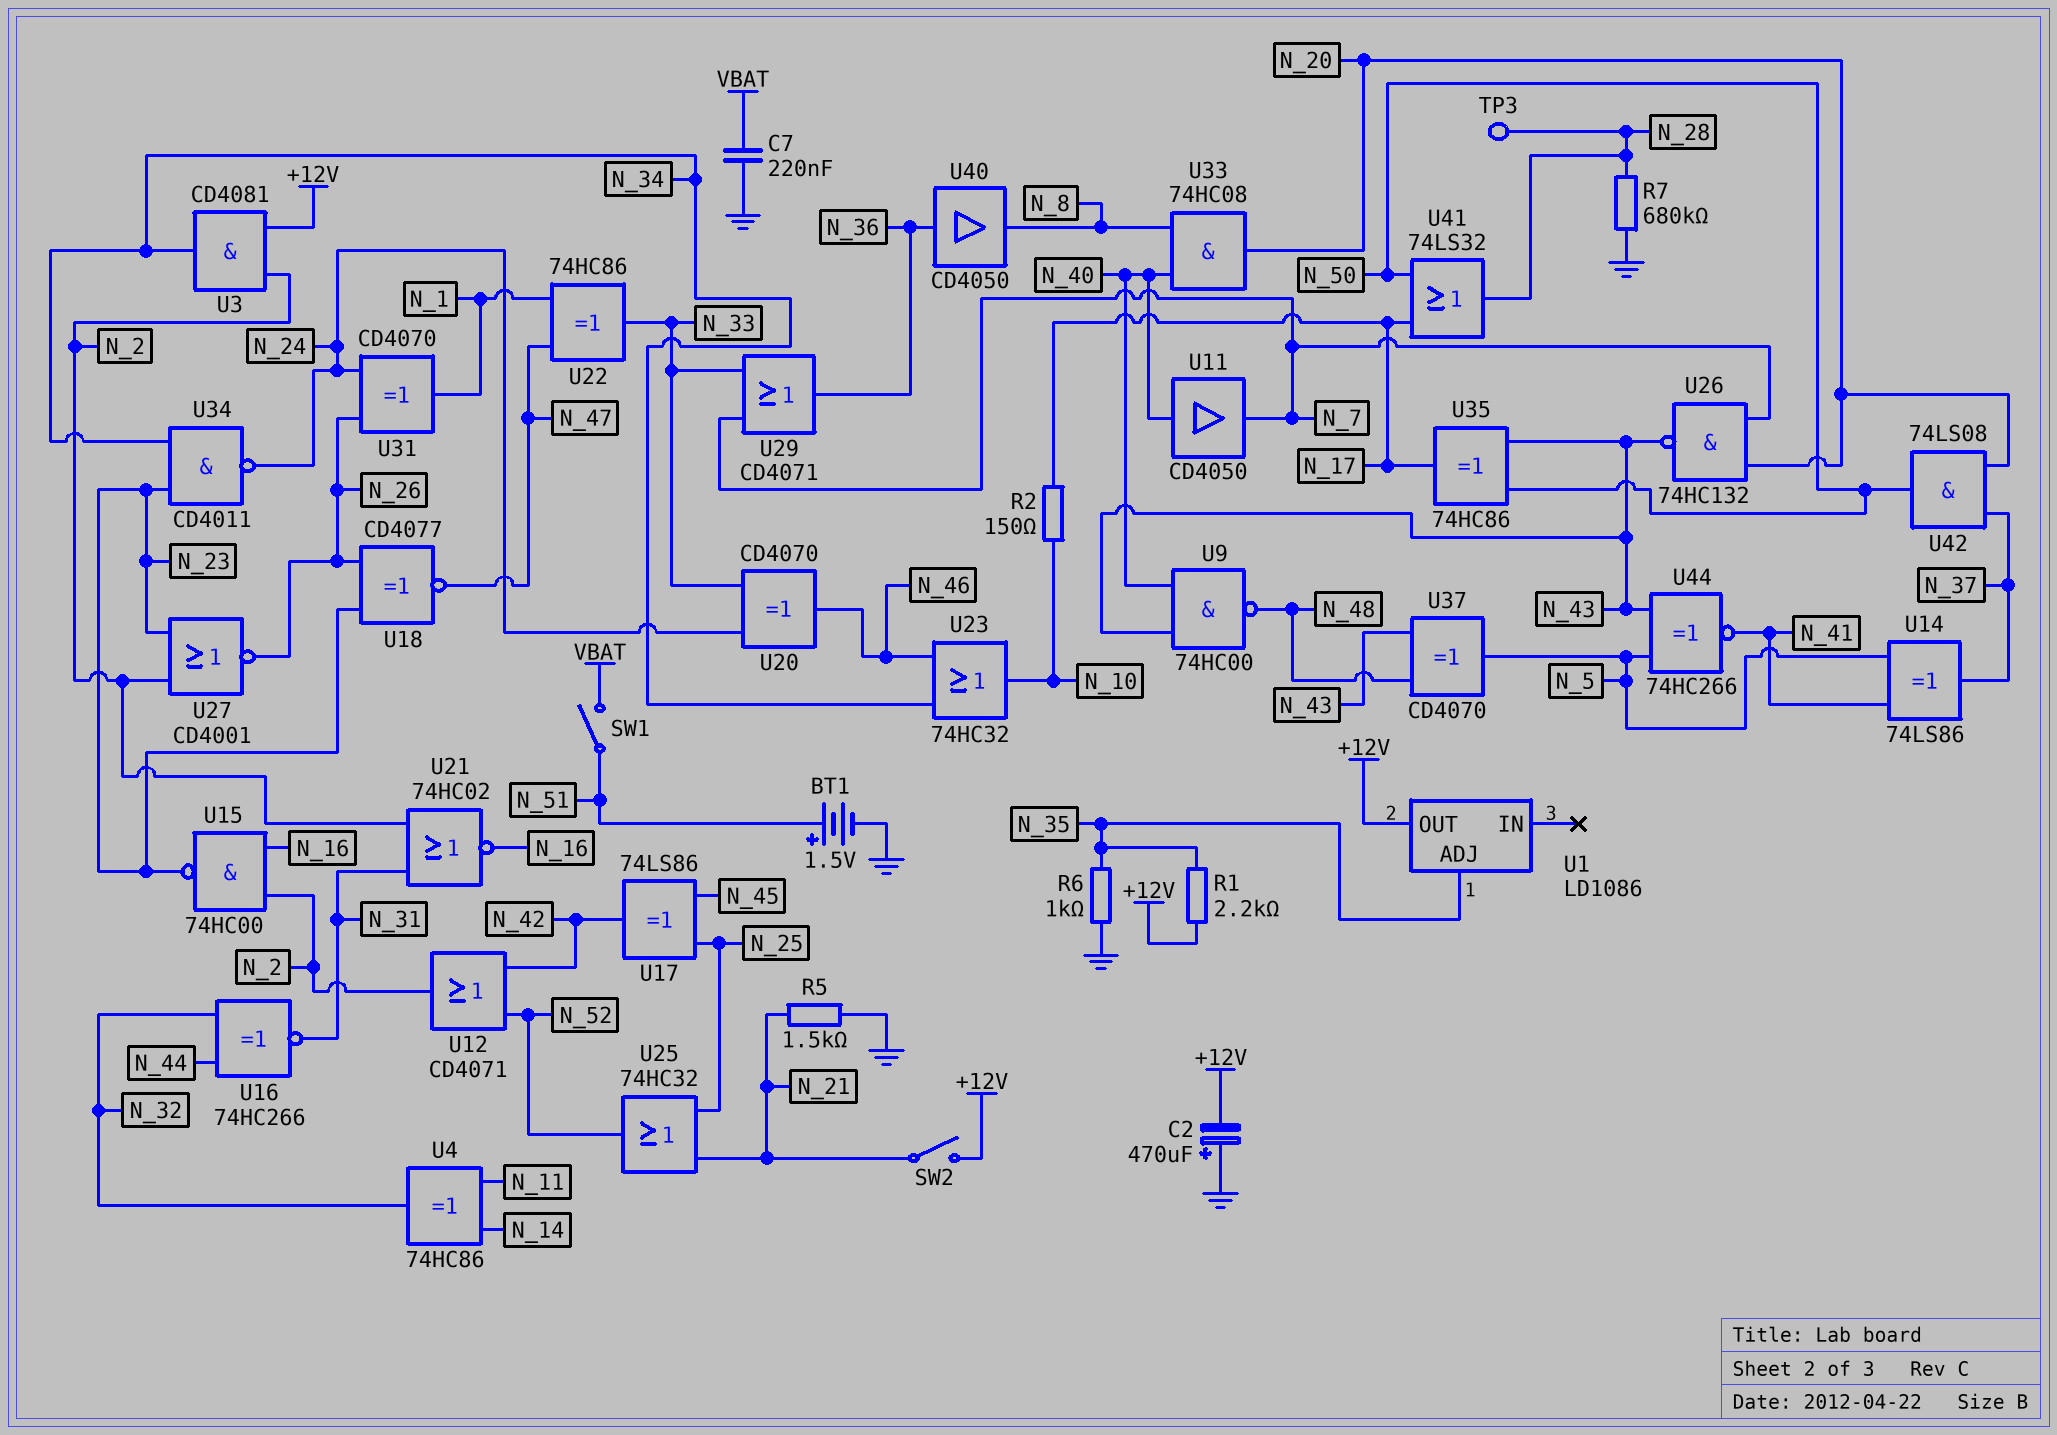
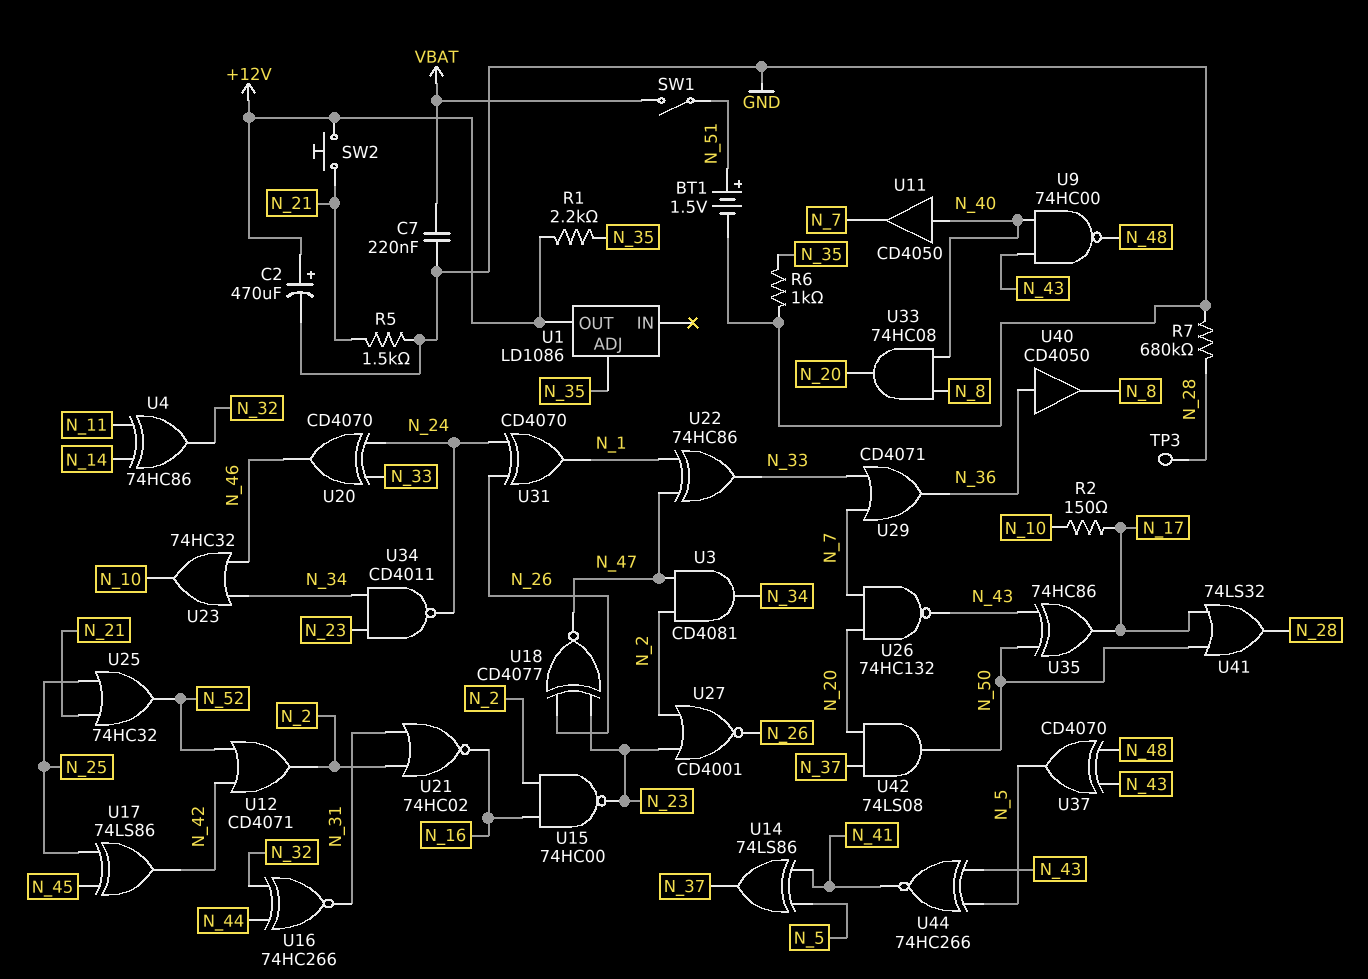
C2: 470uF (plus GND, minus +12V) -> 470uF (plus +12V, minus GND)
SW2: switch (+12V, N_21) -> button (+12V, N_21)
U3: AND CD4081 (in +12V, in N_2, out N_34) -> AND CD4081 (in N_2, in N_47, out N_34)

